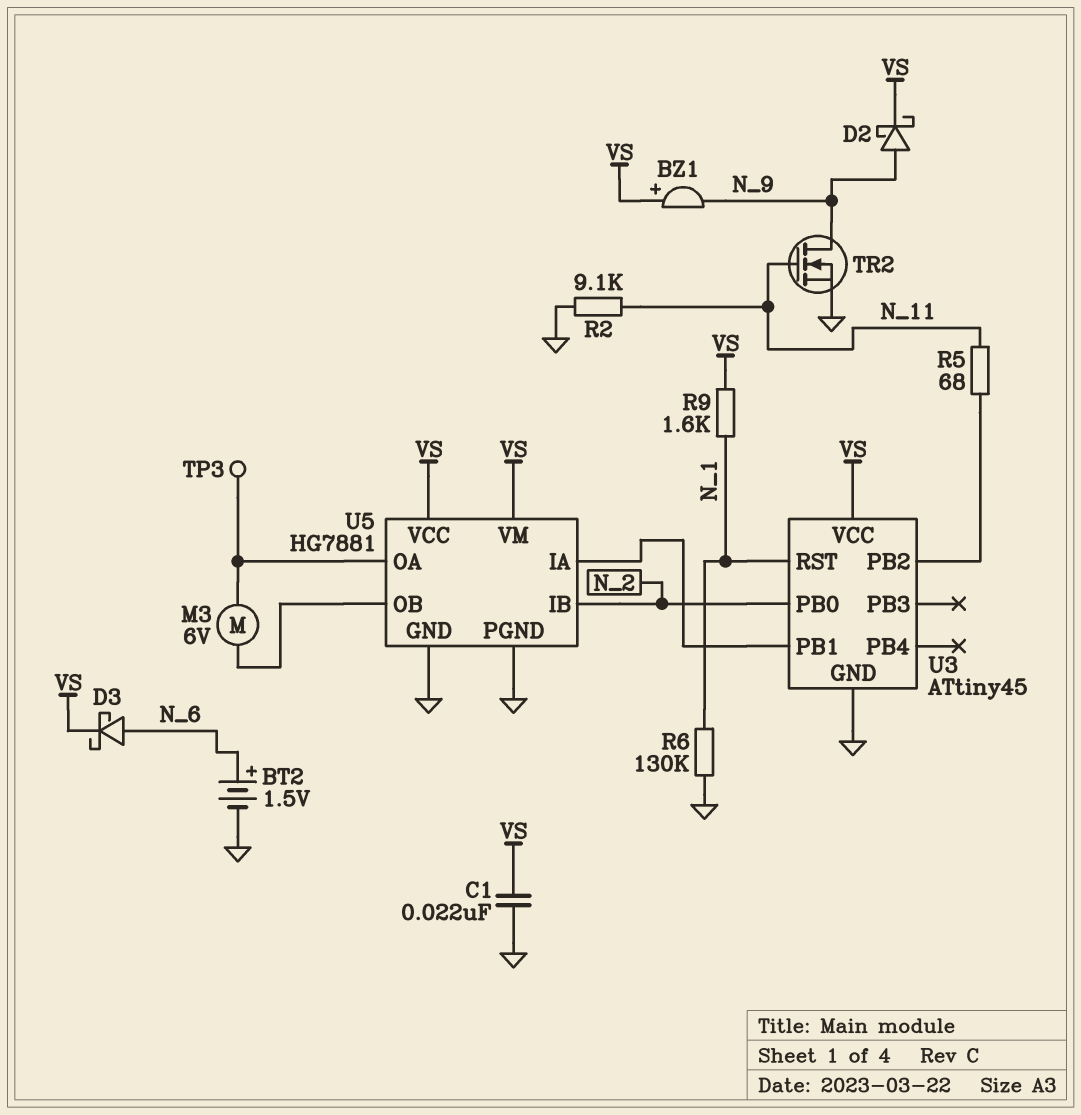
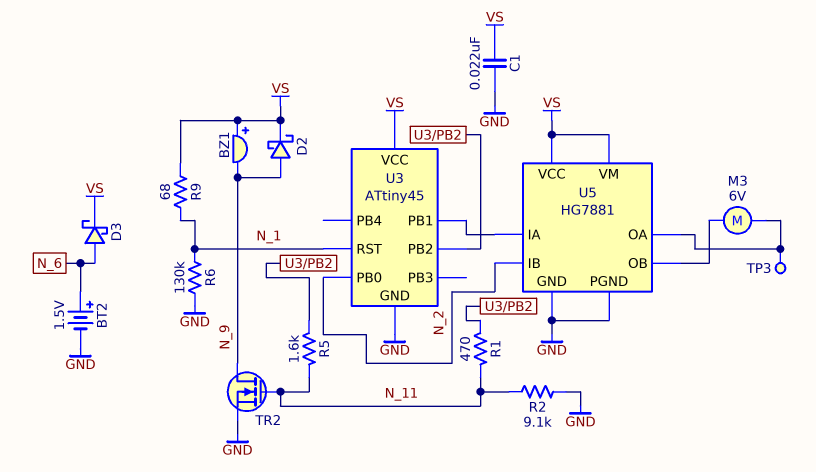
R1: none -> 470 (N_11, U3/PB2)
R5: 68 (N_11, U3/PB2) -> 1.6k (N_11, U3/PB2)
R9: 1.6k (N_1, VS) -> 68 (N_1, VS)

